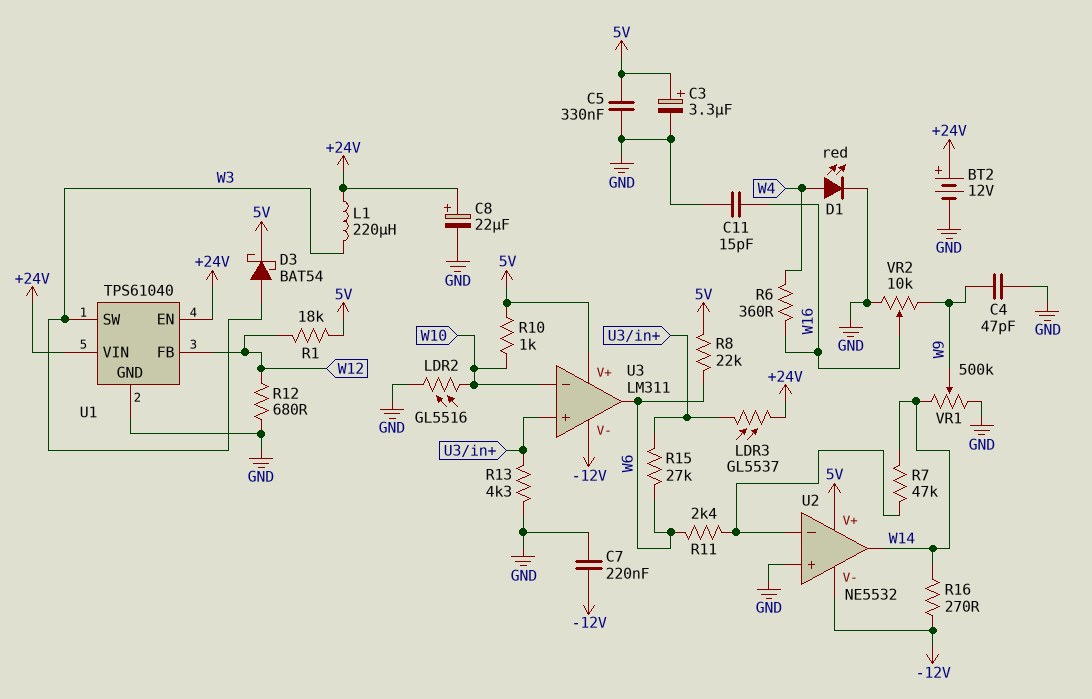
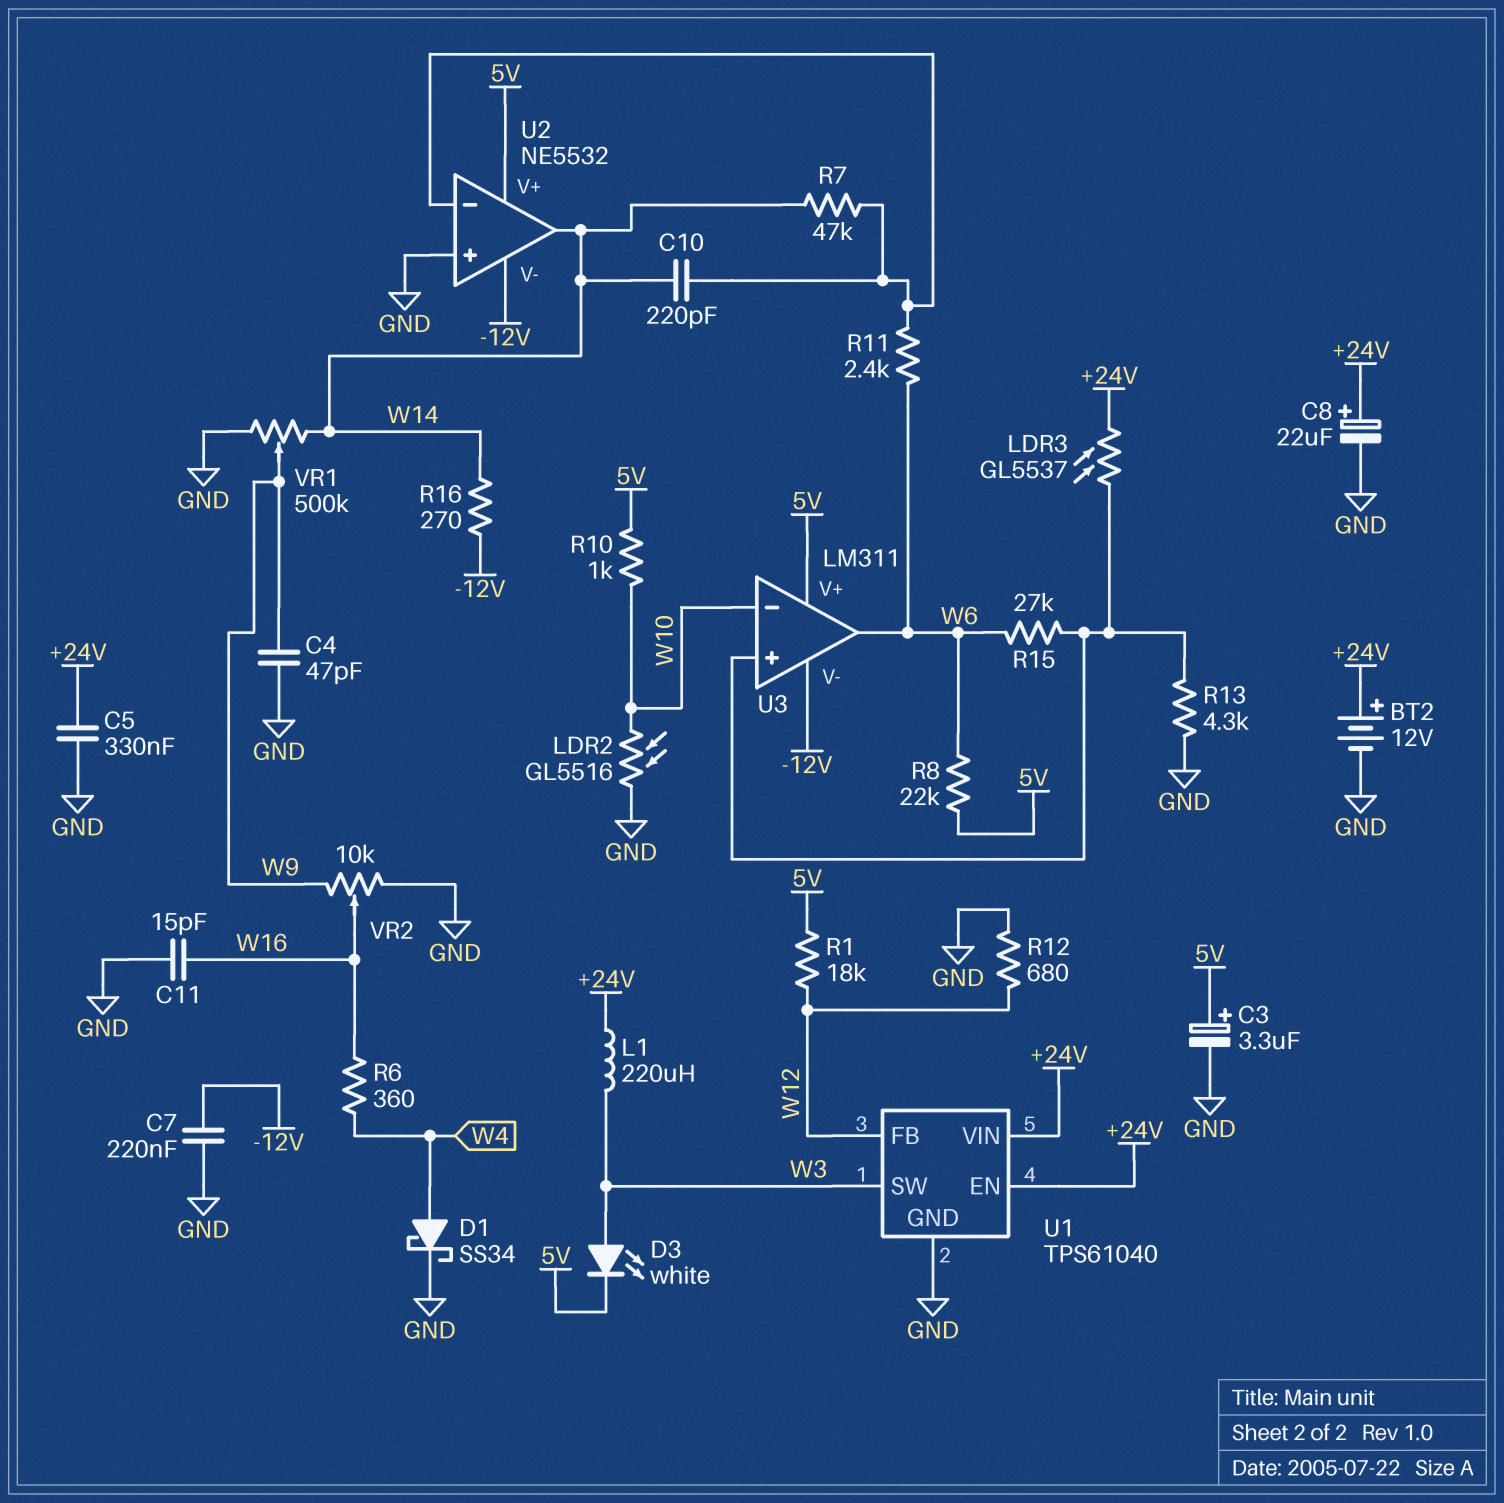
C5: 330nF (5V, GND) -> 330nF (+24V, GND)
C10: none -> 220pF (U2/in-, W14)
D1: LED red (A W4, K GND) -> schottky SS34 (A W4, K GND)
D3: schottky BAT54 (A W3, K 5V) -> LED white (A W3, K 5V)

